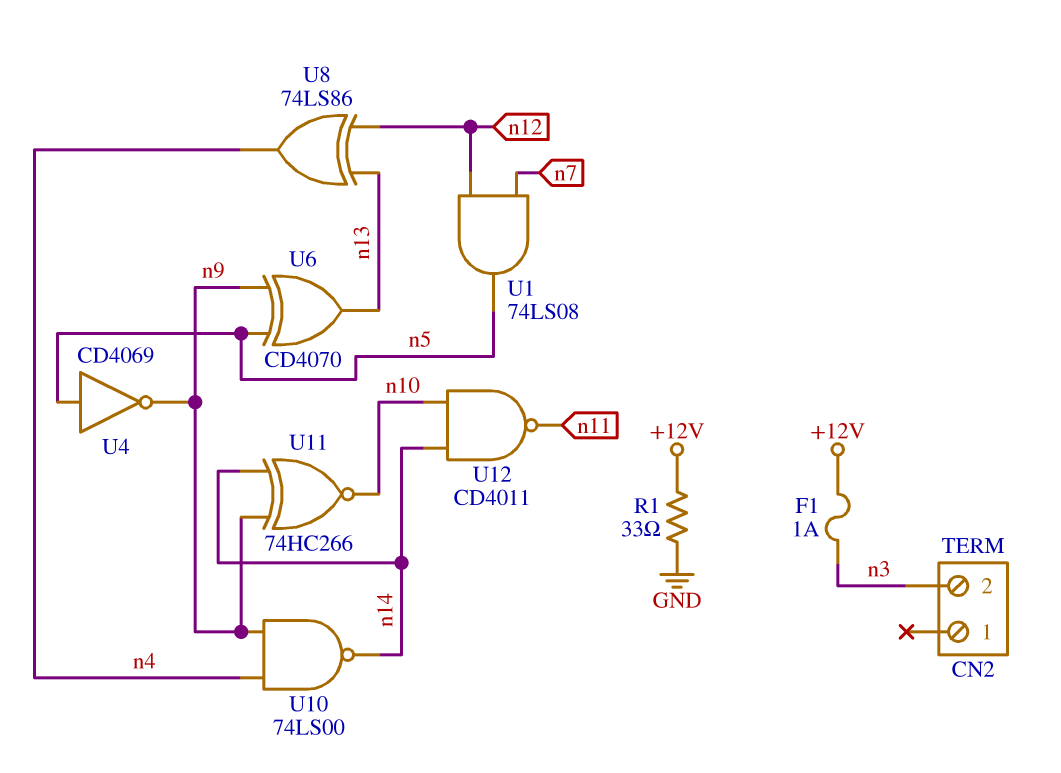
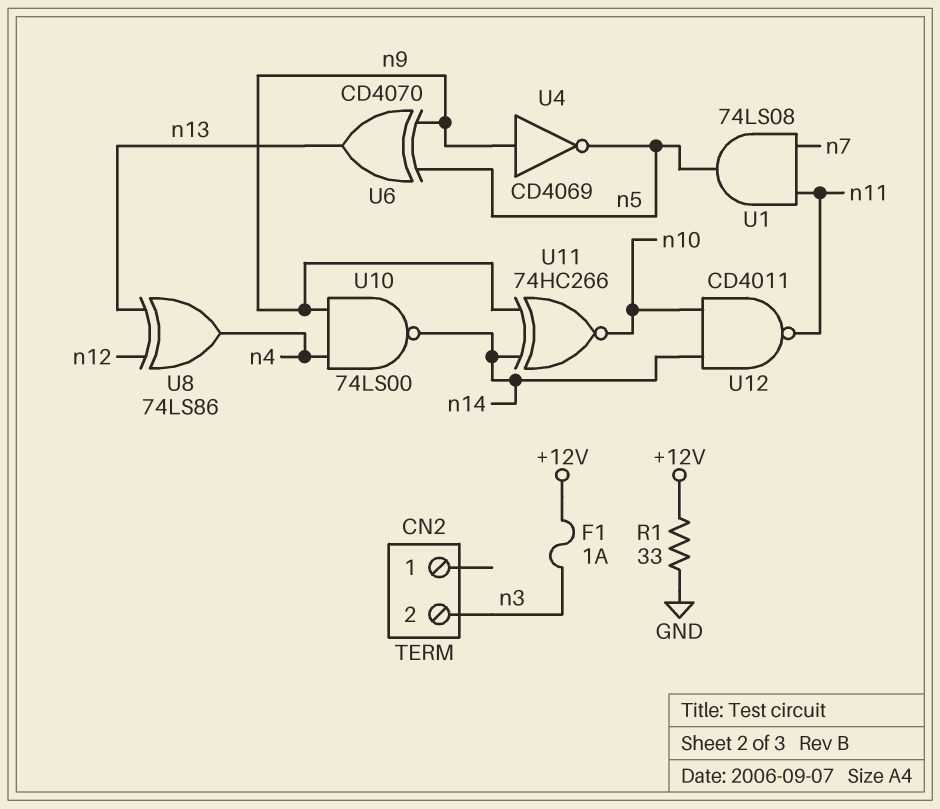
U1: AND 74LS08 (in n7, in n12, out n5) -> AND 74LS08 (in n7, in n11, out n5)
U4: NOT CD4069 (in n5, out n9) -> NOT CD4069 (in n9, out n5)

